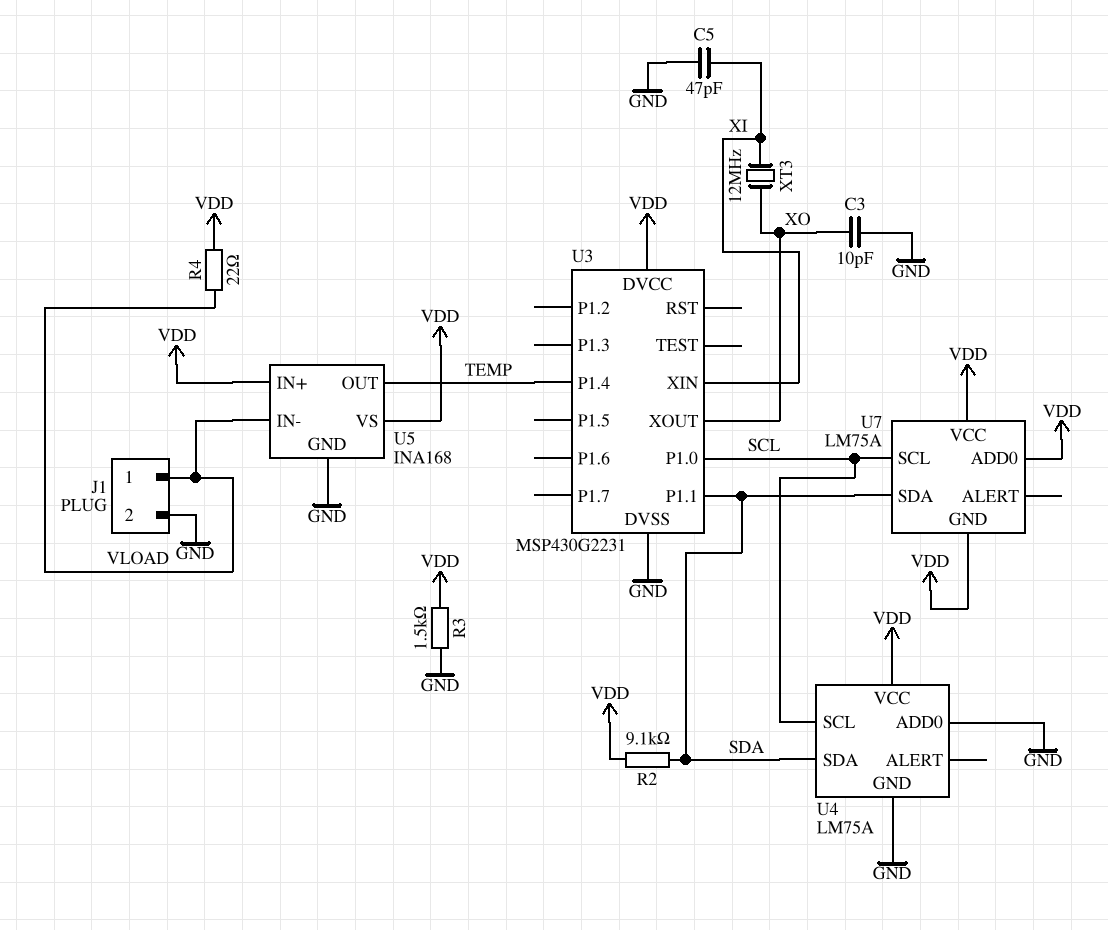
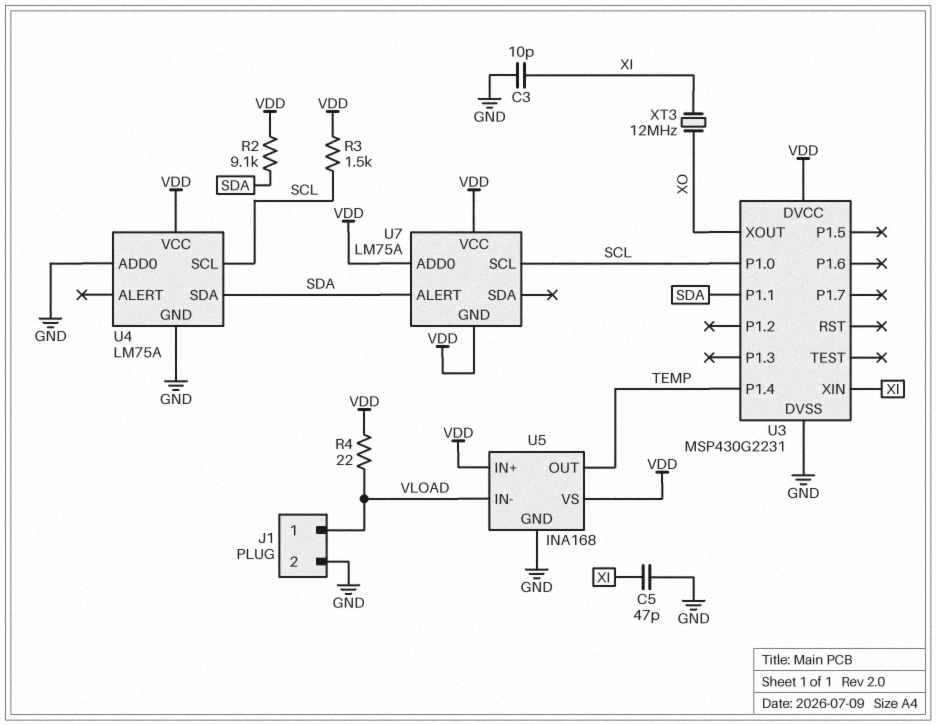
C3: 10pF (GND, XO) -> 10pF (GND, XI)
R3: 1.5k (GND, VDD) -> 1.5k (SCL, VDD)
U7 pin ALERT: none -> SDA
U7 pin SDA: SDA -> none

